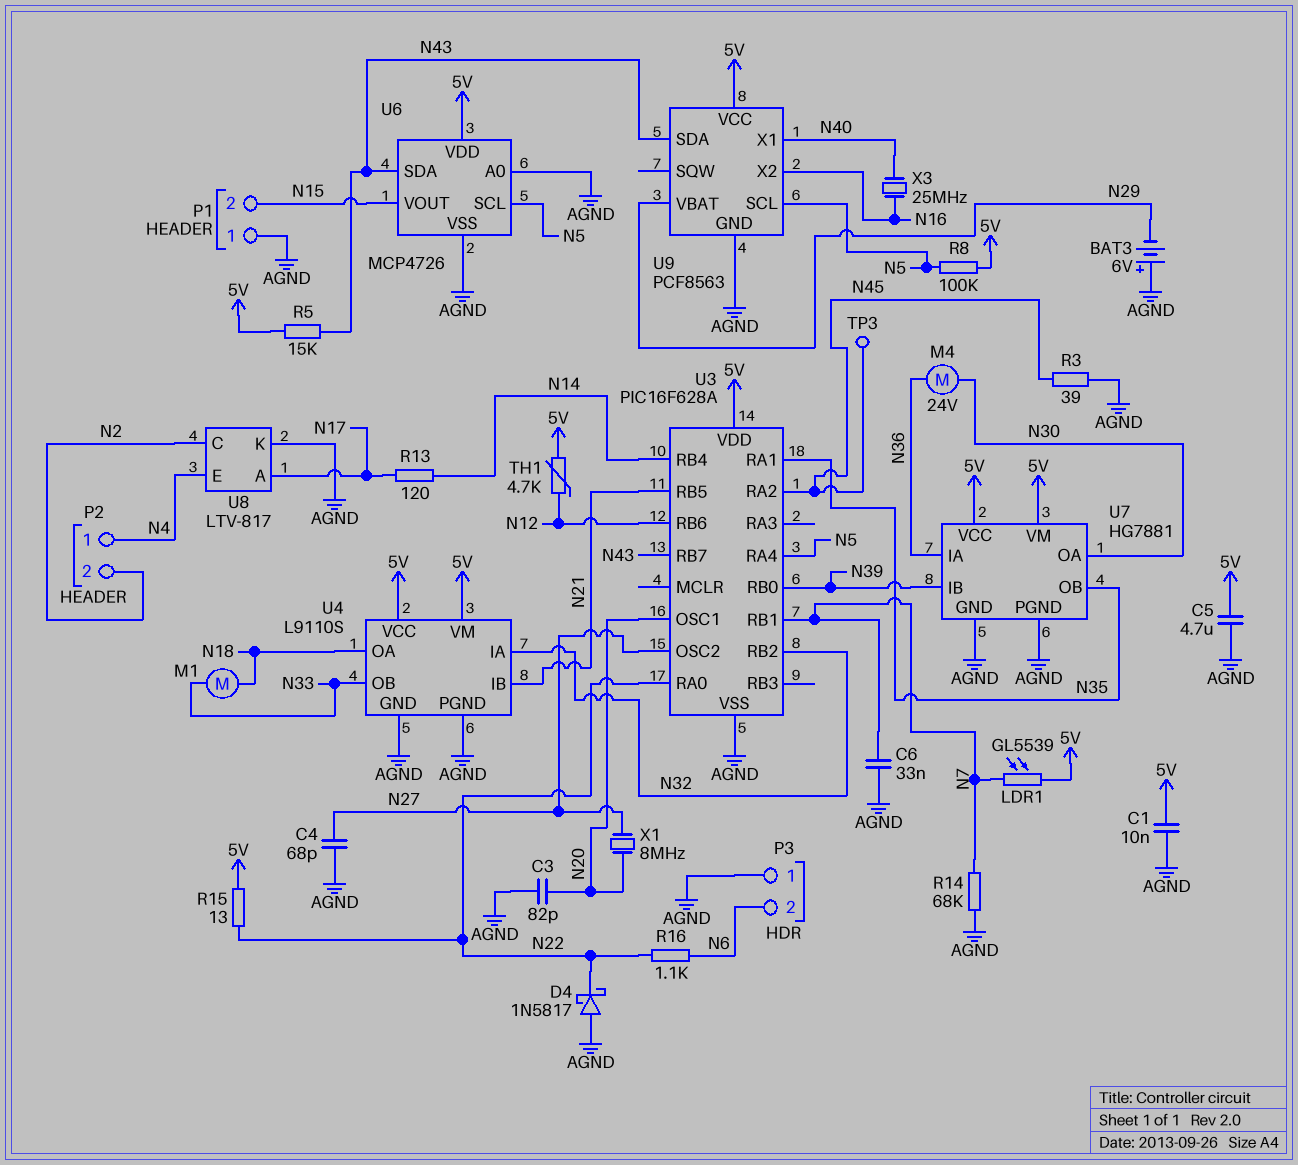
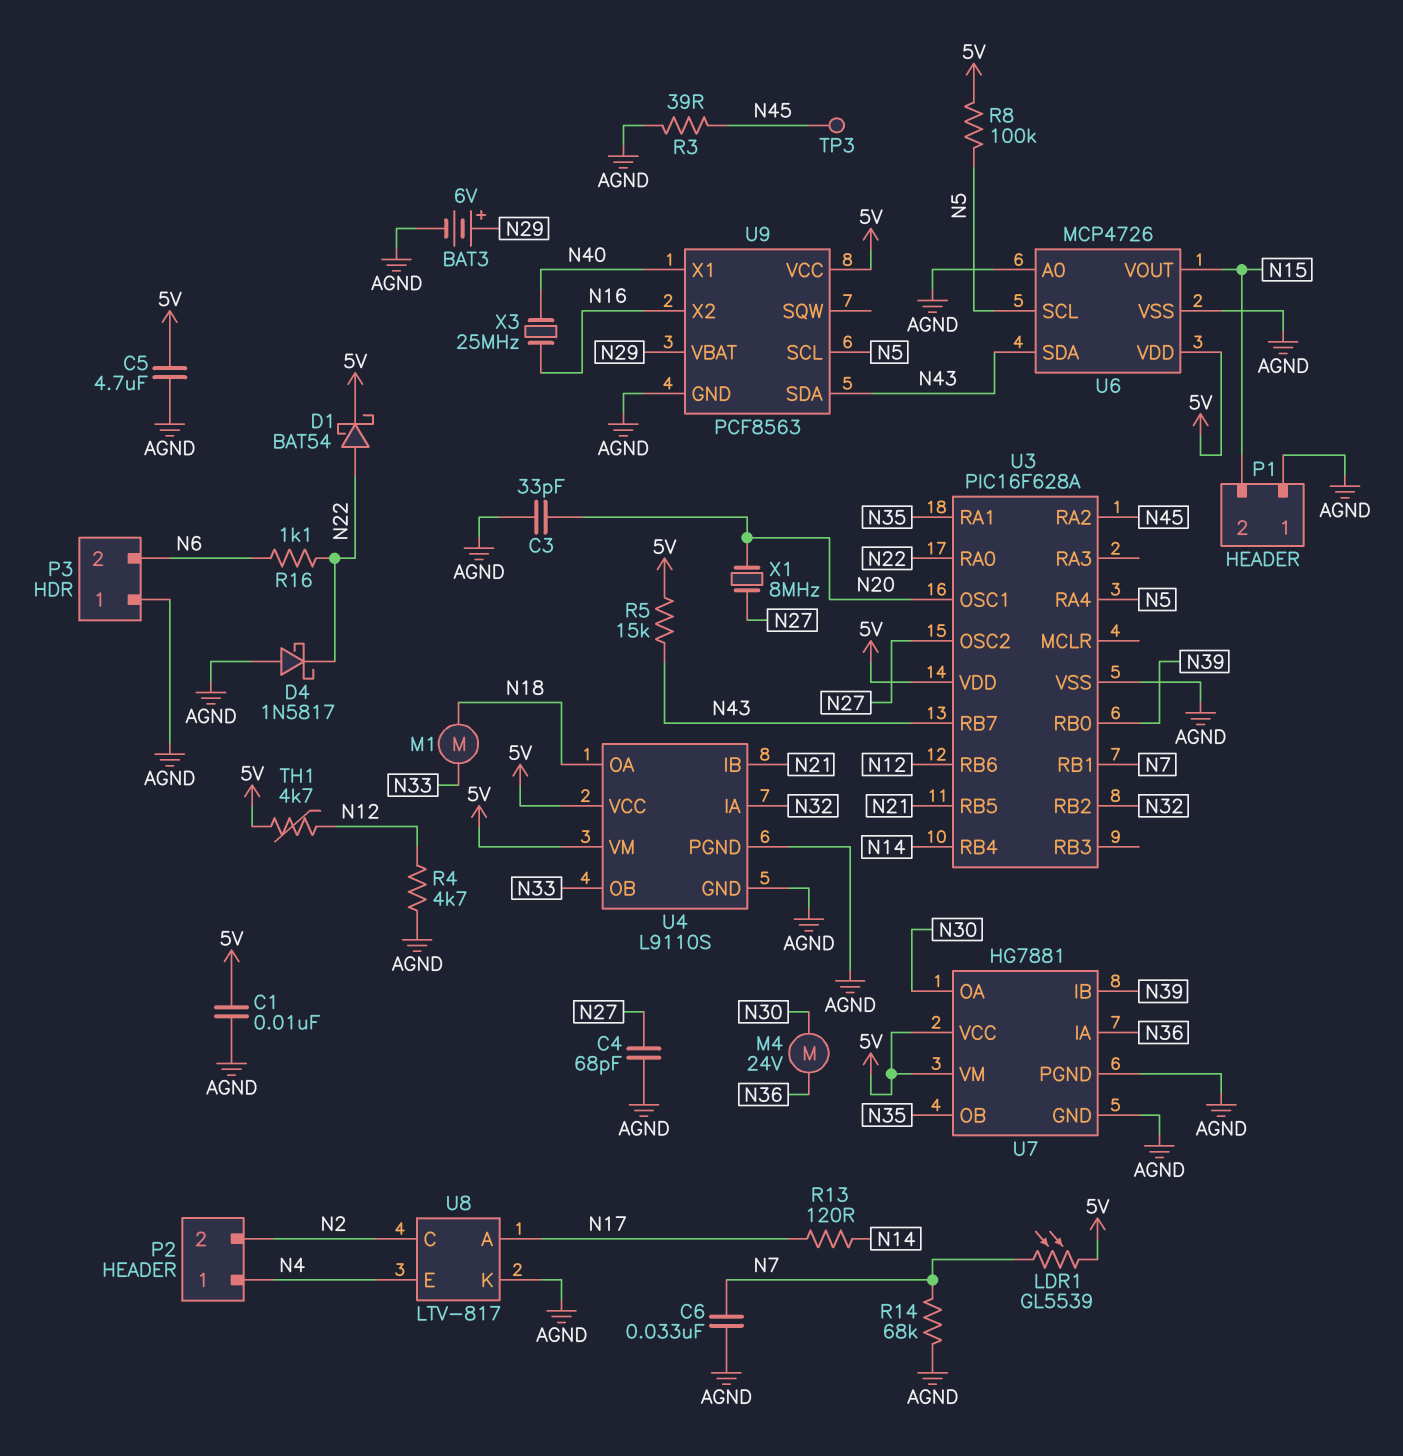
BAT3: 6V (plus AGND, minus N29) -> 6V (plus N29, minus AGND)
C3: 82pF (AGND, N20) -> 33pF (AGND, N20)
D1: none -> schottky BAT54 (A N22, K 5V)
R4: none -> 4.7k (AGND, N12)
R15: 13 (5V, N22) -> none

